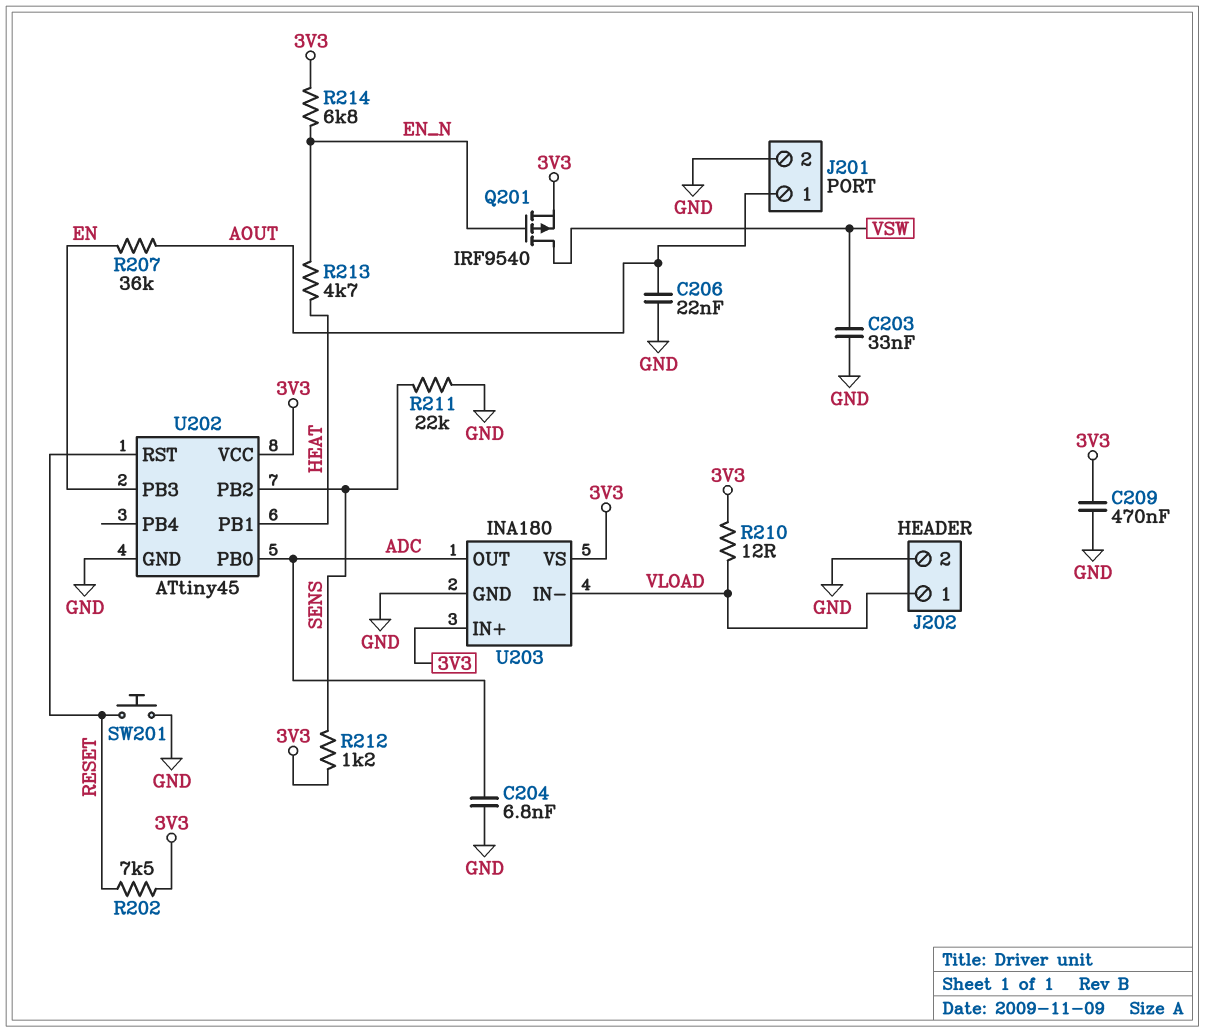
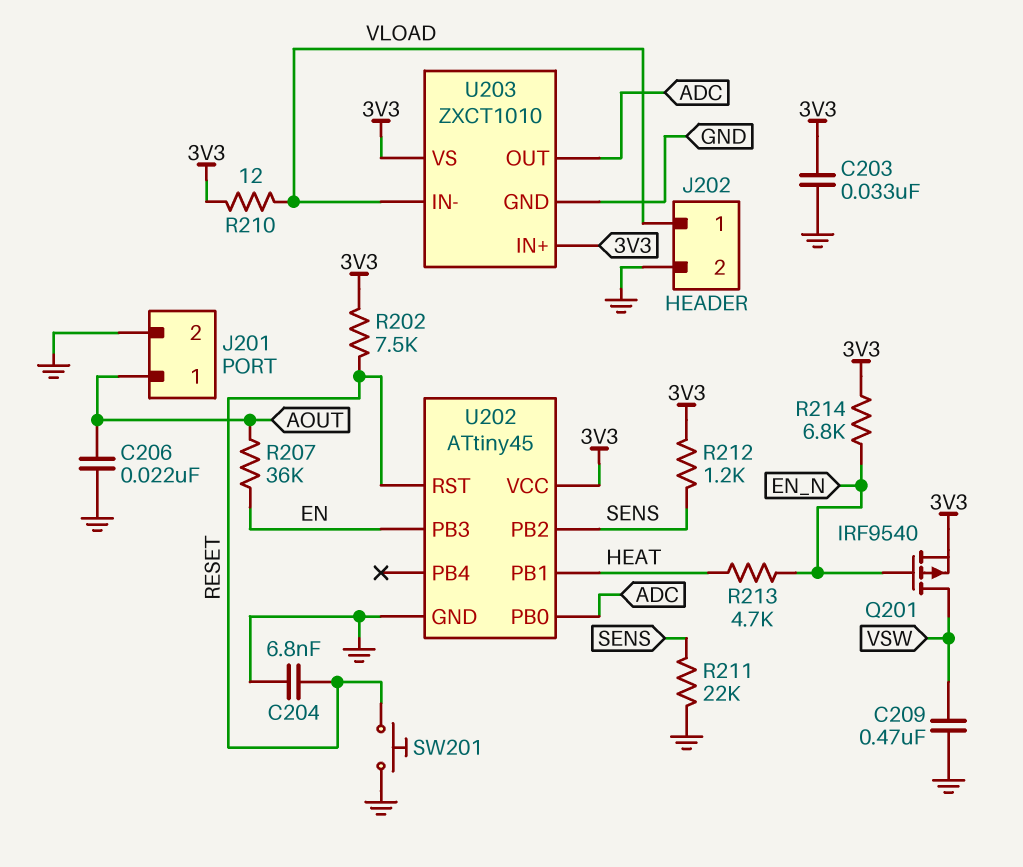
C203: 33nF (GND, VSW) -> 33nF (3V3, GND)
C204: 6.8nF (ADC, GND) -> 6.8nF (GND, RESET)
C209: 470nF (3V3, GND) -> 470nF (GND, VSW)
U203: INA180 -> ZXCT1010

